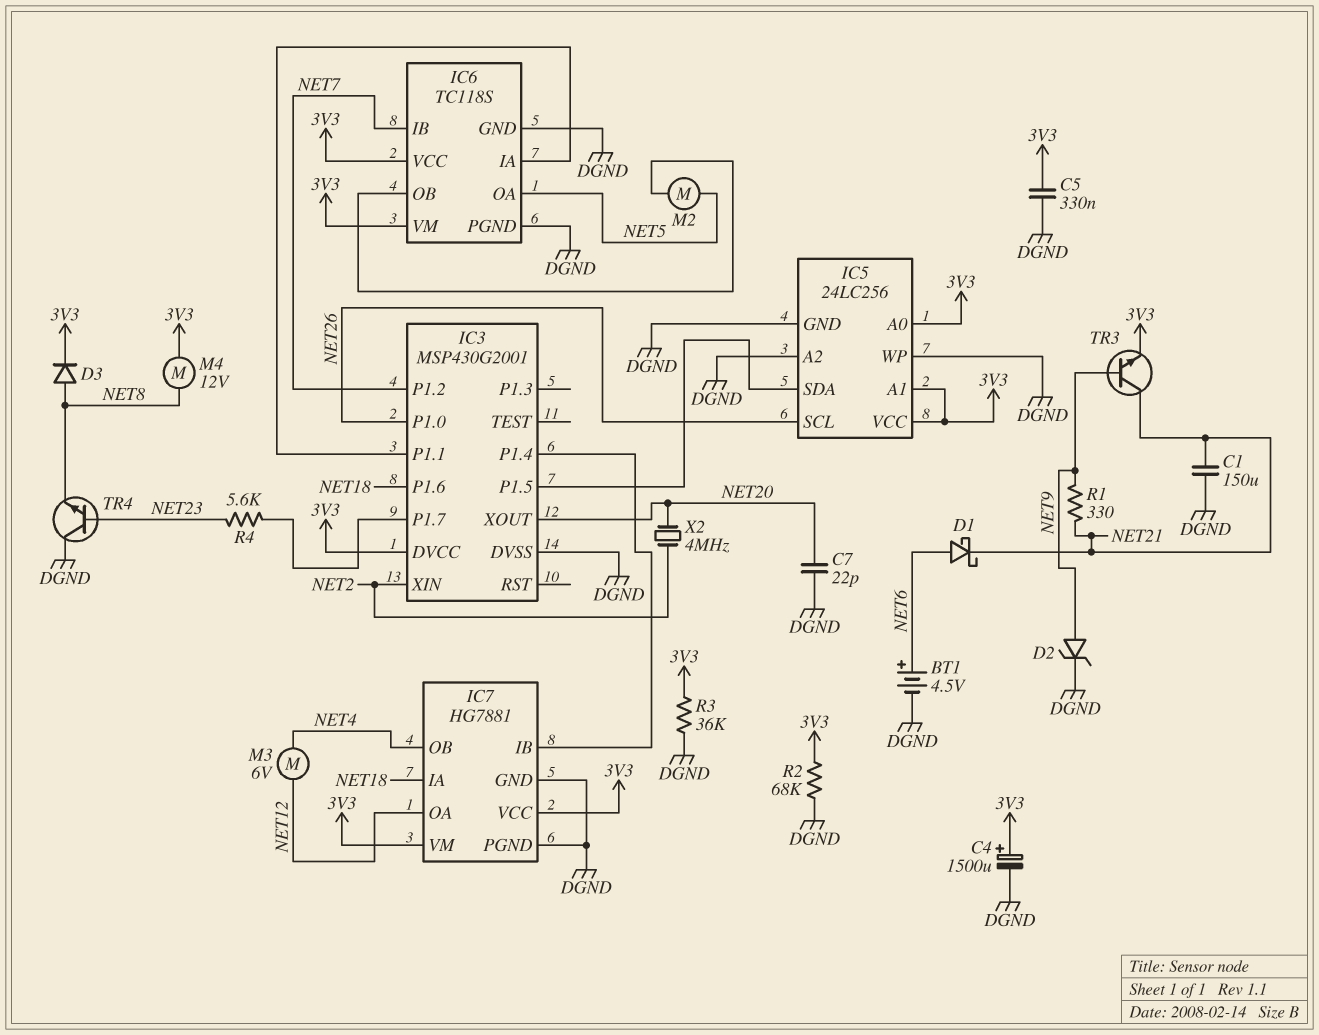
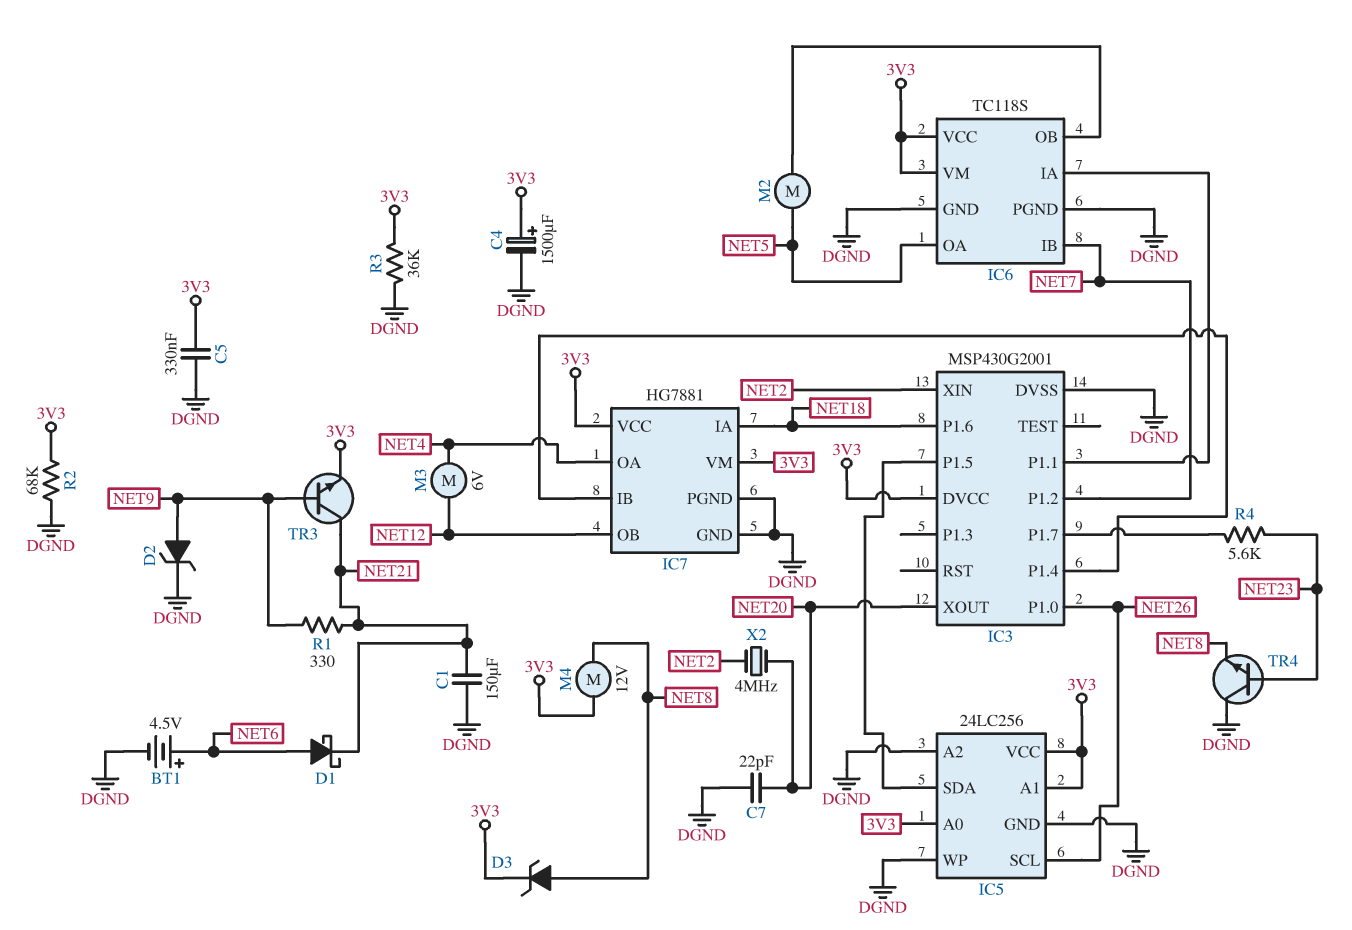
D3: diode (A NET8, K 3V3) -> zener (A NET8, K 3V3)
IC7 pin OA: NET12 -> NET4
IC7 pin OB: NET4 -> NET12

